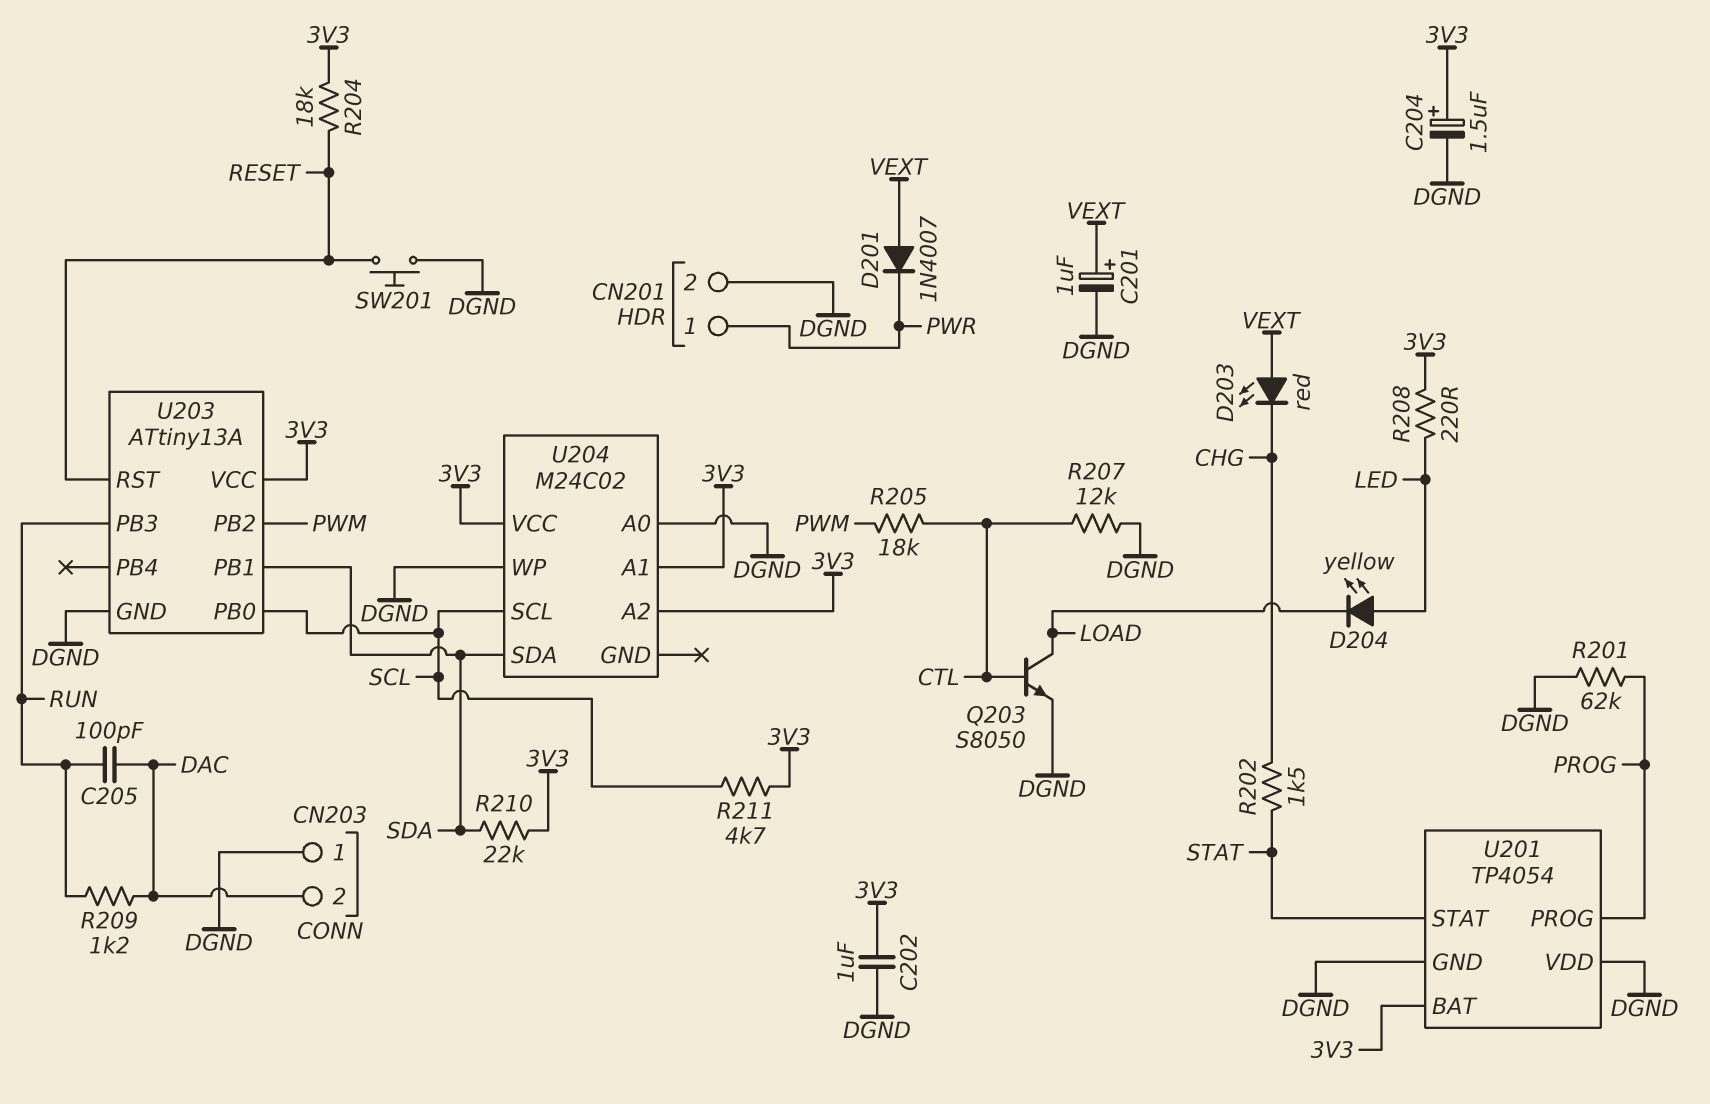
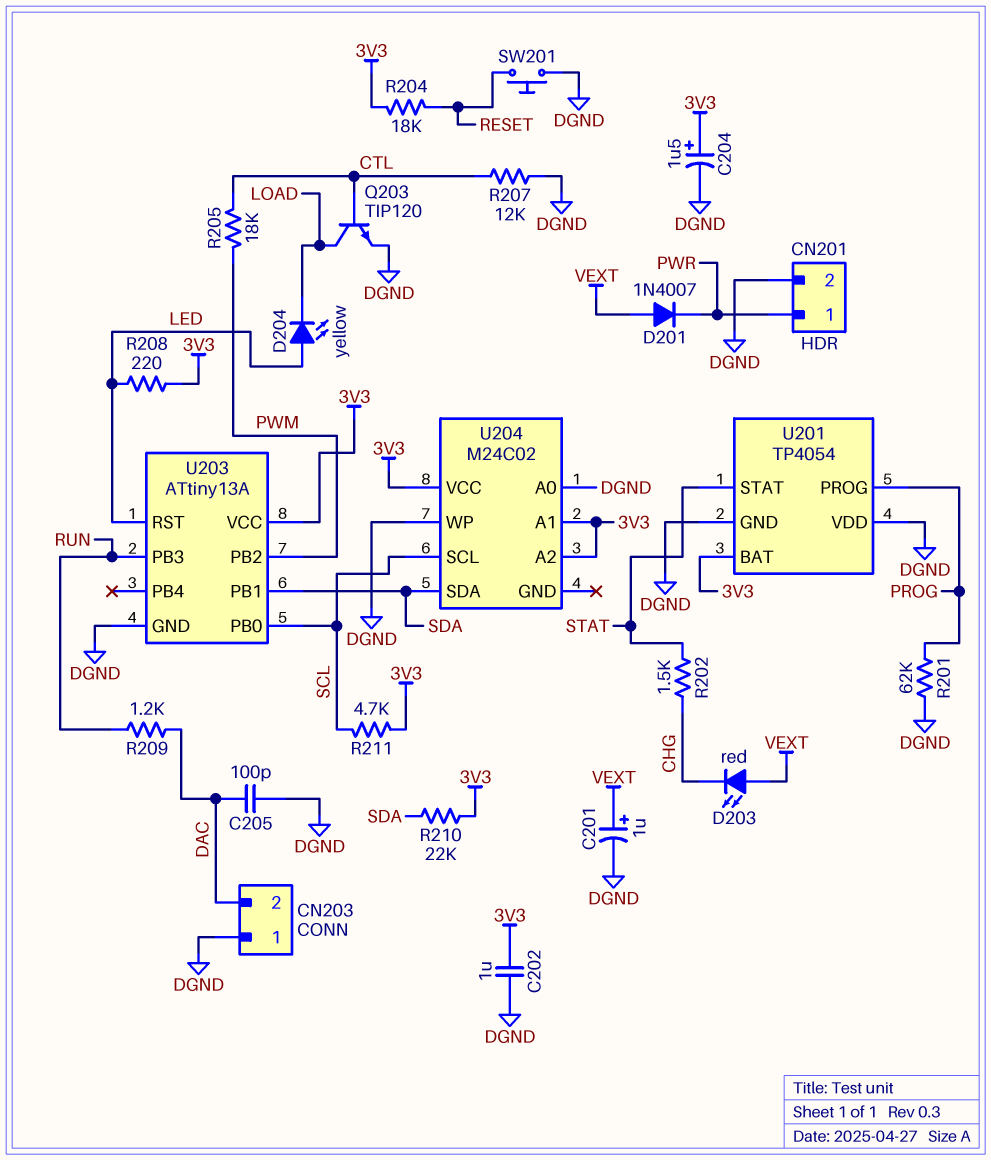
C205: 100pF (DAC, RUN) -> 100pF (DAC, DGND)
Q203: NPN S8050 (B CTL, C LOAD, E DGND) -> NPN TIP120 (B CTL, C LOAD, E DGND)
U203 pin RST: RESET -> LED

